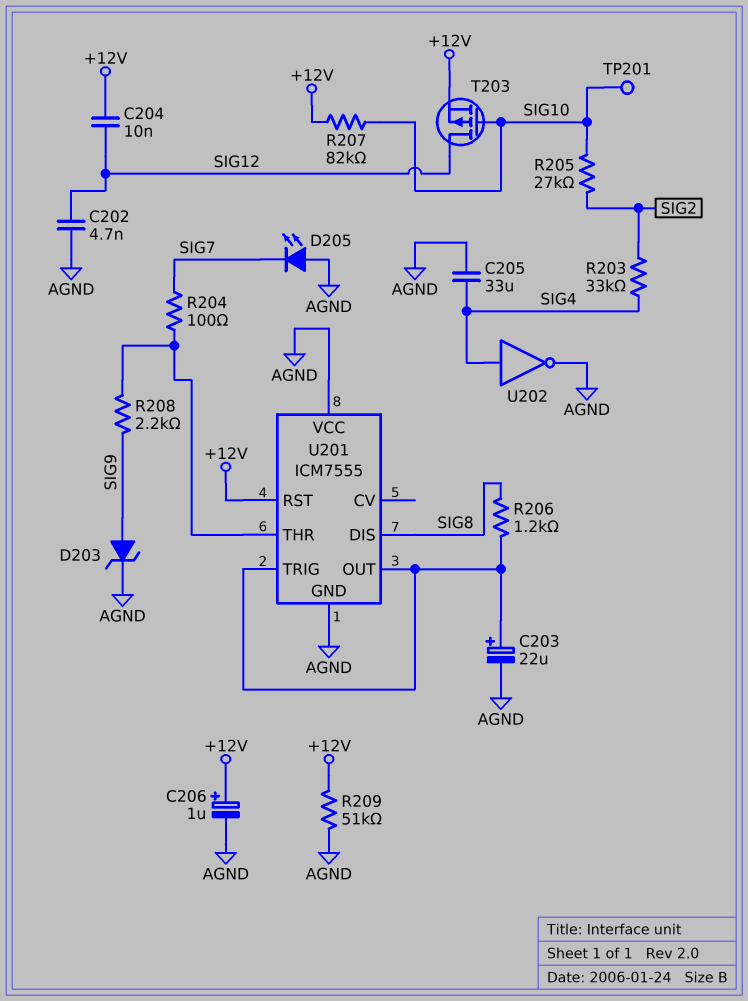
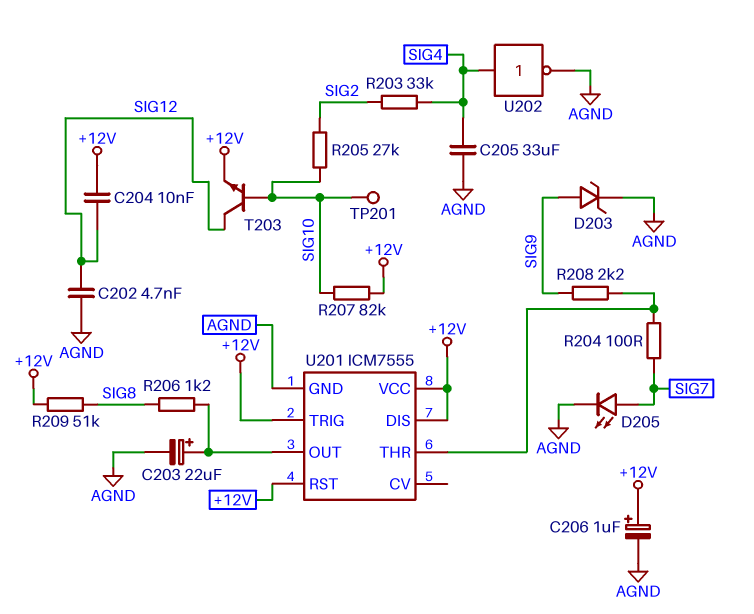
D205: LED (A AGND, K SIG7) -> LED (A SIG7, K AGND)
R209: 51k (+12V, AGND) -> 51k (+12V, SIG8)
T203: PMOS (G SIG10, D SIG12, S +12V) -> NPN (B SIG10, C SIG12, E +12V)
U201 pin DIS: SIG8 -> +12V
U201 pin TRIG: U201/OUT -> +12V
U201 pin VCC: AGND -> +12V

